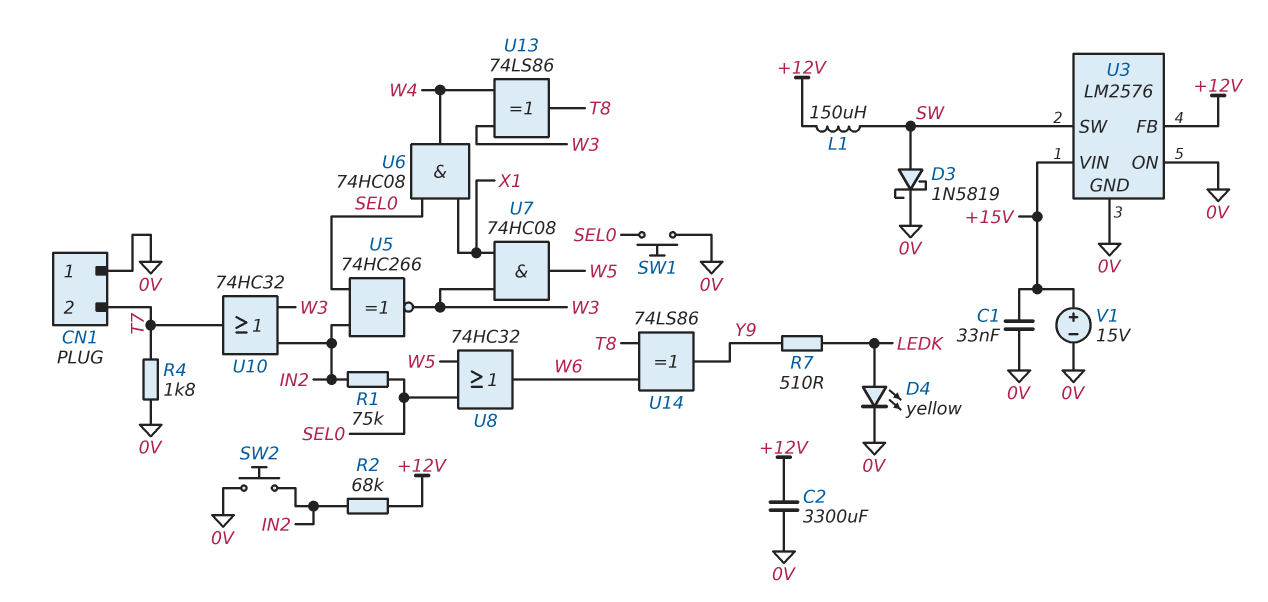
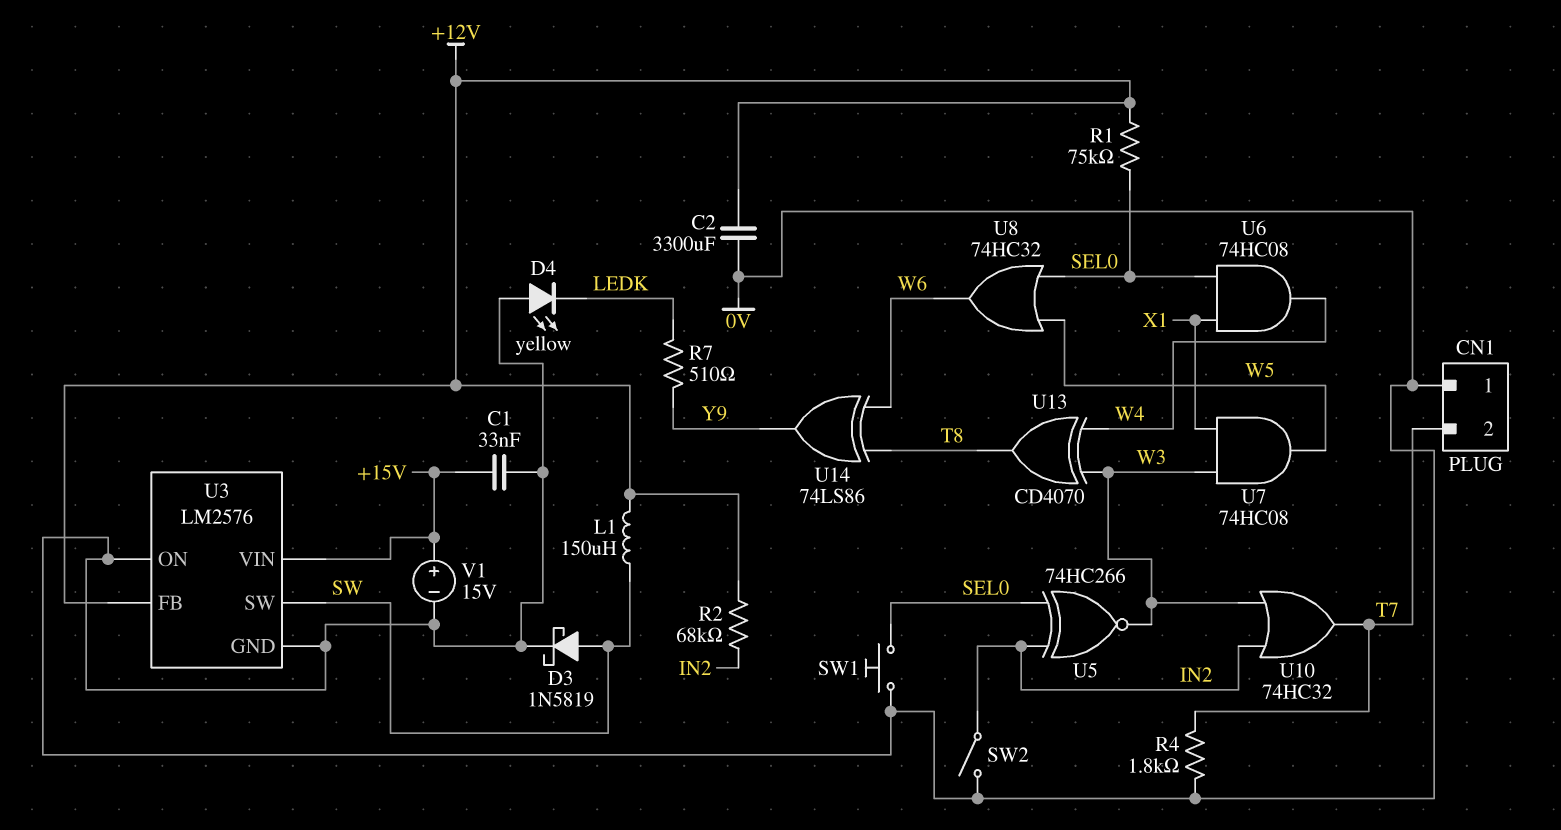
D4: LED yellow (A LEDK, K 0V) -> LED yellow (A 0V, K LEDK)
R1: 75k (IN2, SEL0) -> 75k (+12V, SEL0)
SW2: button (0V, IN2) -> switch (0V, IN2)
U13: XOR 74LS86 (in W3, in W4, out T8) -> XOR CD4070 (in W3, in W4, out T8)

